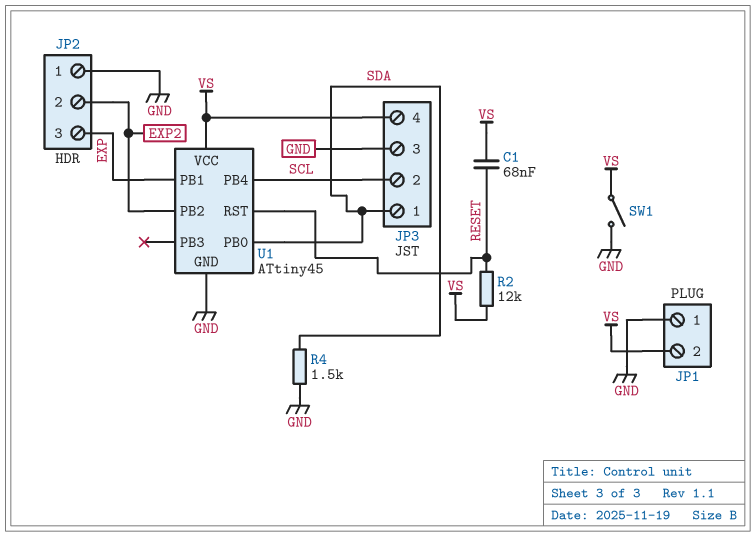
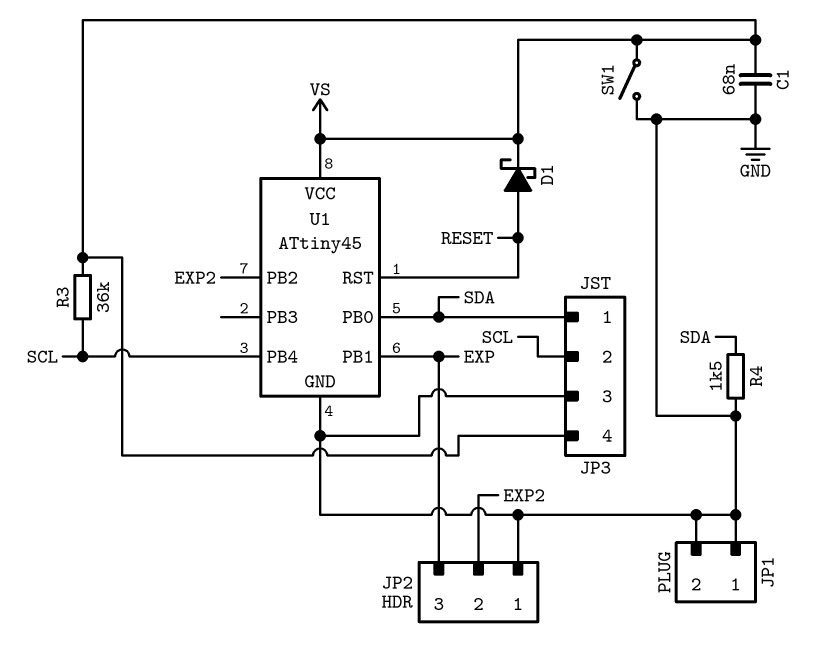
C1: 68nF (RESET, VS) -> 68nF (GND, VS)
D1: none -> schottky (A RESET, K VS)
JP1 pin 2: VS -> GND
R2: 12k (RESET, VS) -> none
R3: none -> 36k (SCL, VS)

